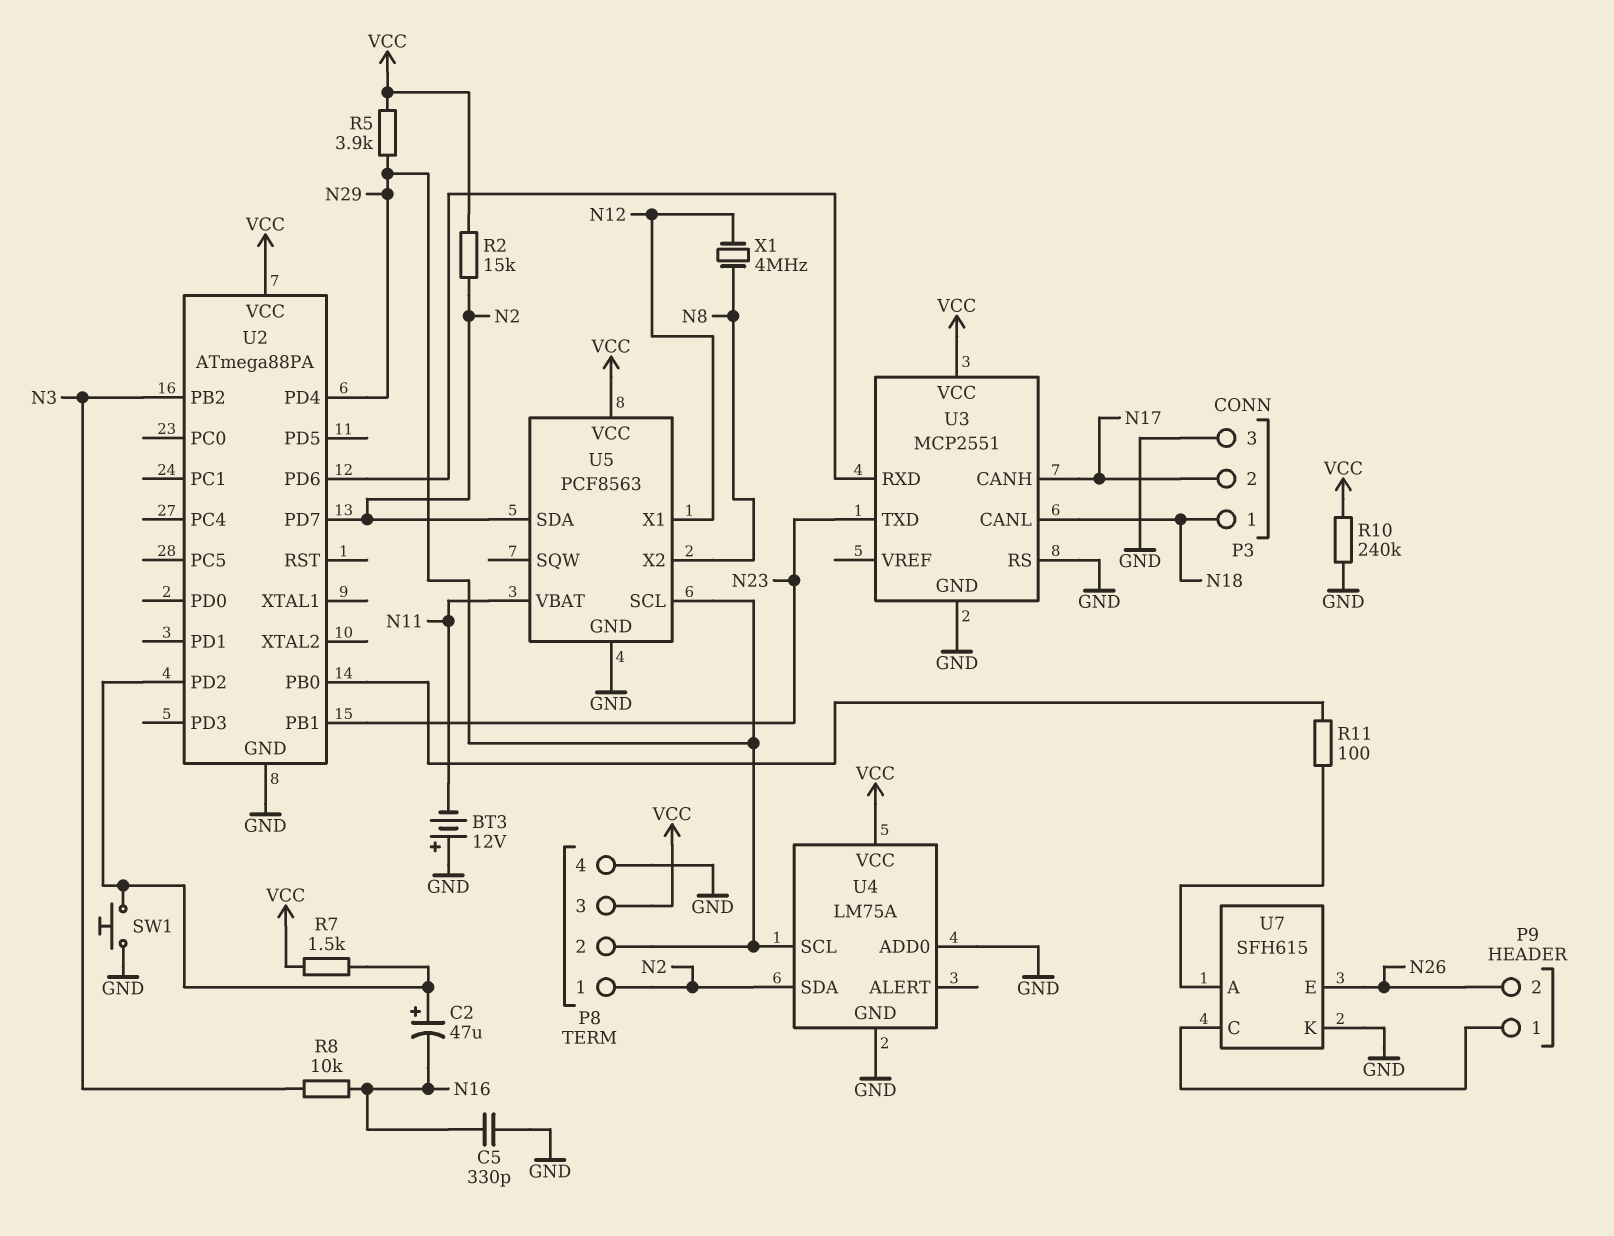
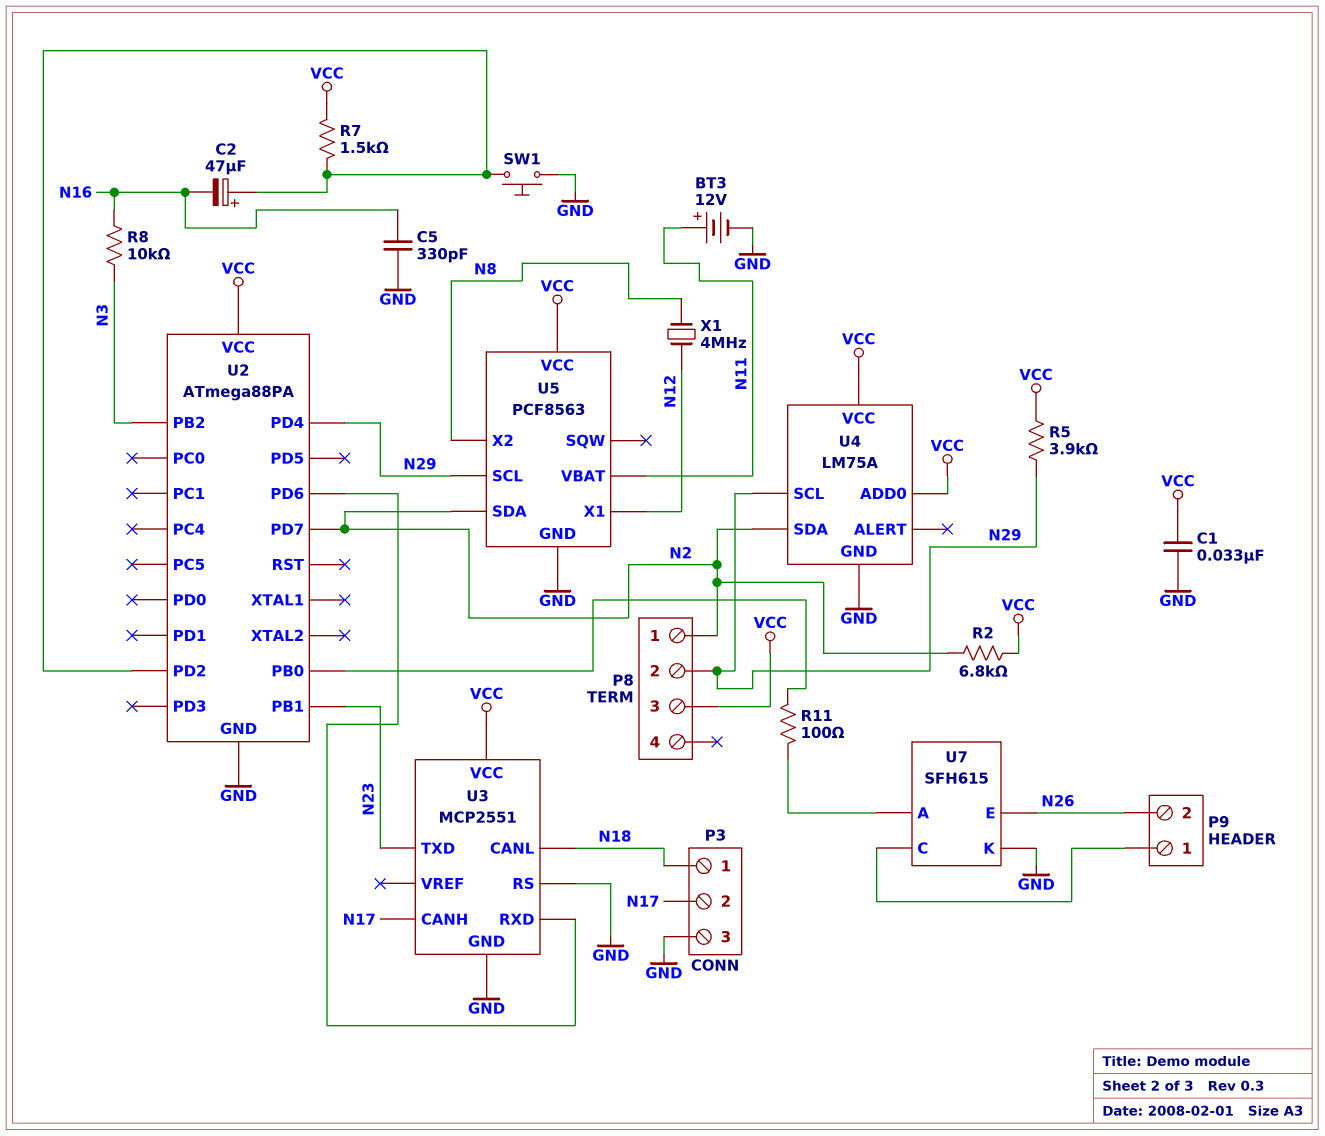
BT3: 12V (plus GND, minus N11) -> 12V (plus N11, minus GND)
C1: none -> 33nF (GND, VCC)
P8 pin 4: GND -> none
R2: 15k (N2, VCC) -> 6.8k (N2, VCC)
R10: 240k (GND, VCC) -> none
U4 pin ADD0: GND -> VCC

